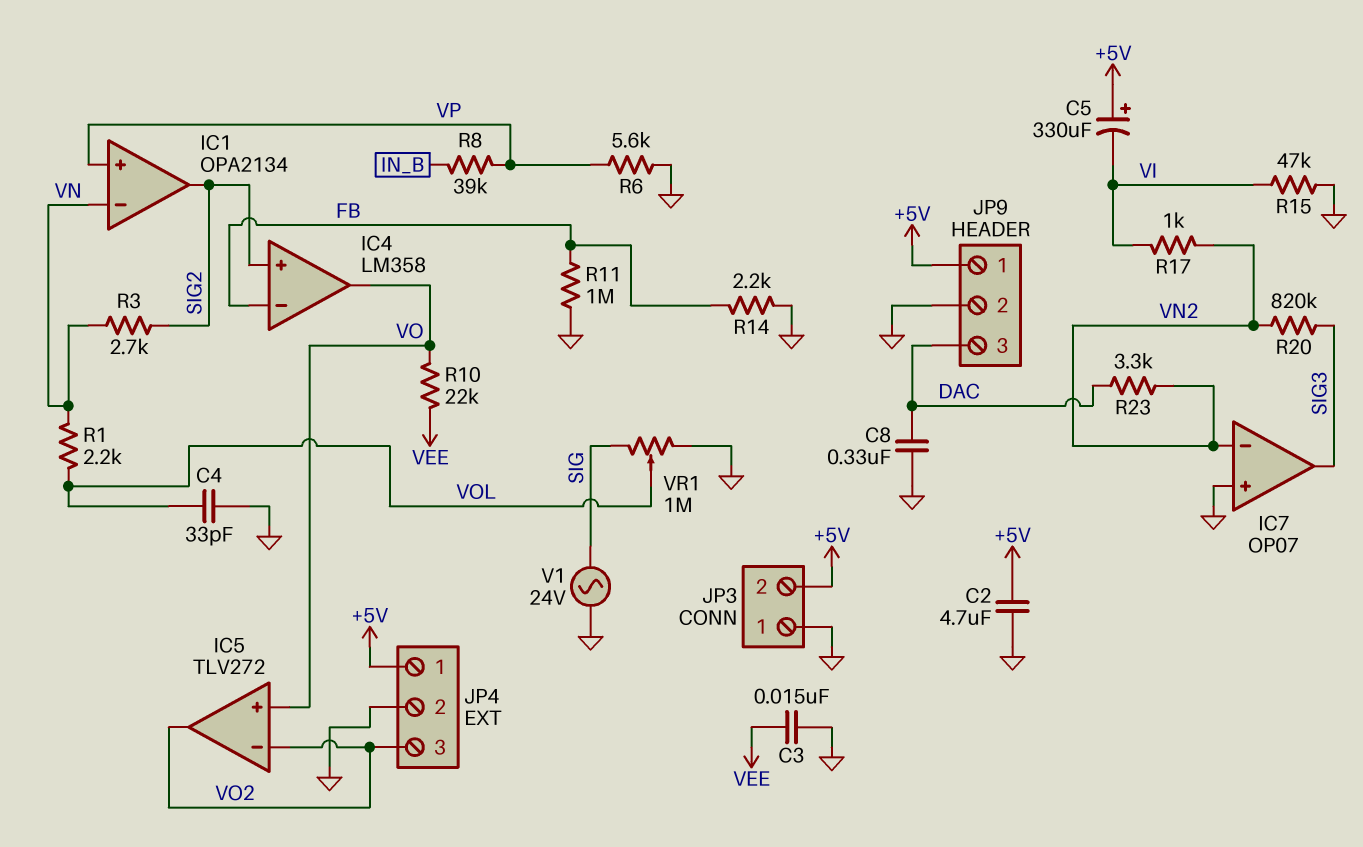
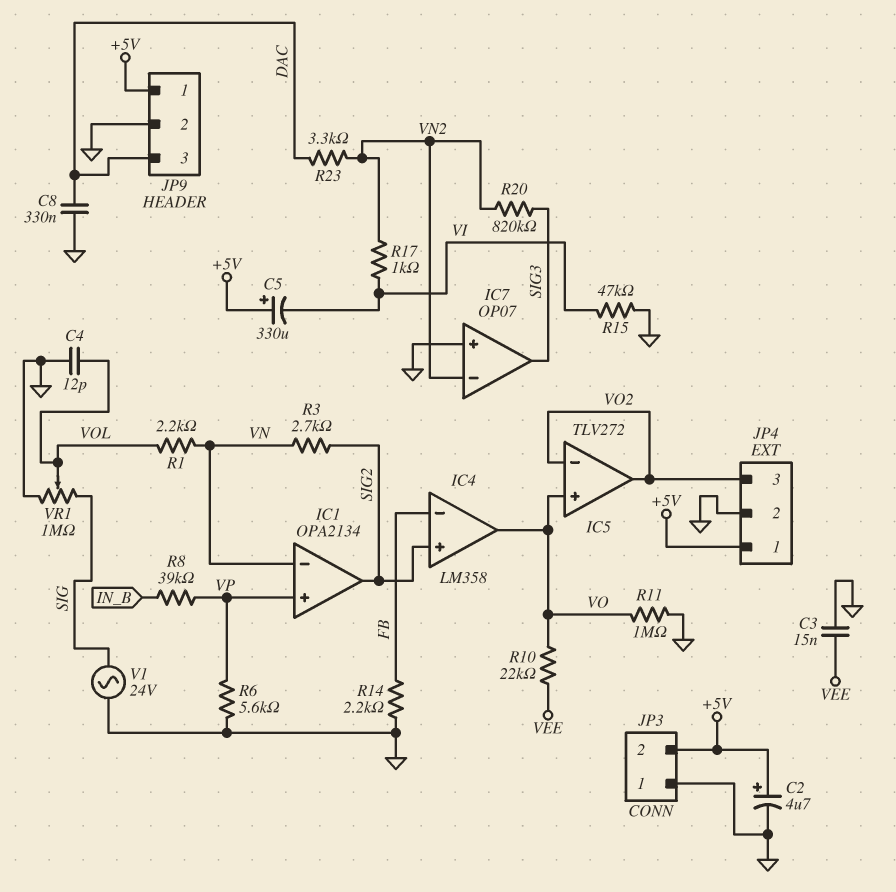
C2: 4.7uF (+5V, GND) -> 4.7uF (plus +5V, minus GND)
C4: 33pF (GND, VOL) -> 12pF (GND, VOL)
R11: 1M (FB, GND) -> 1M (GND, VO)

